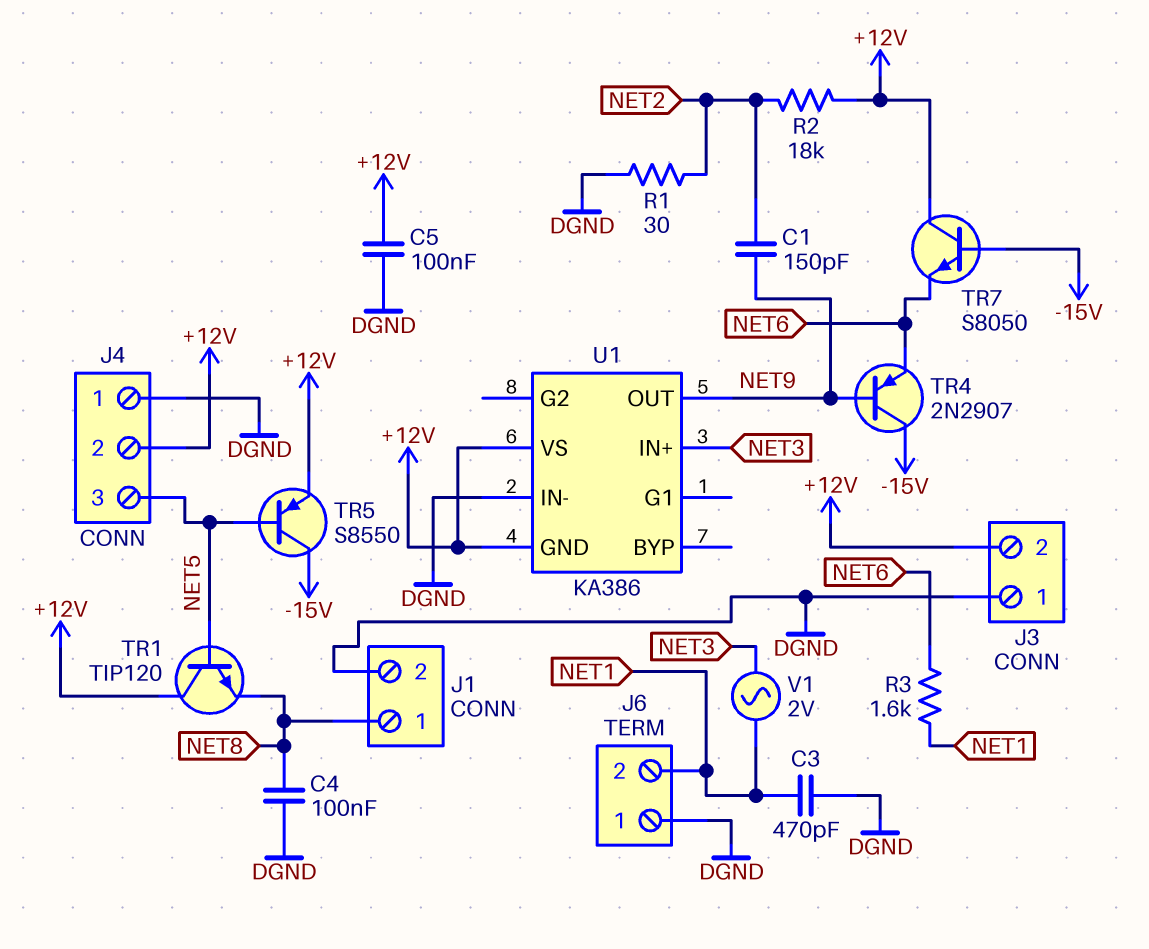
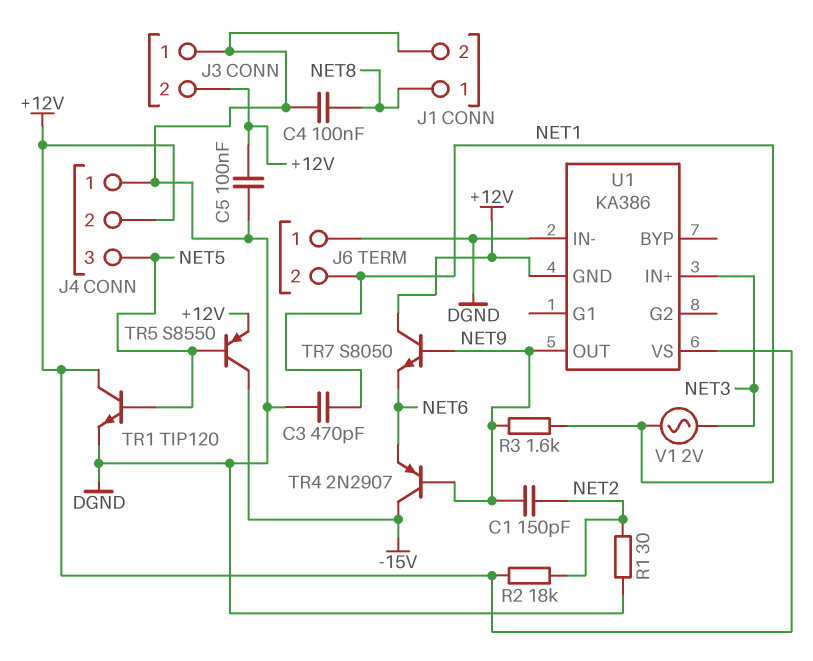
R3: 1.6k (NET1, NET6) -> 1.6k (NET1, NET9)
TR1: NPN TIP120 (B NET5, C +12V, E NET8) -> NPN TIP120 (B NET5, C +12V, E DGND)
TR7: NPN S8050 (B -15V, C +12V, E NET6) -> NPN S8050 (B NET9, C +12V, E NET6)

